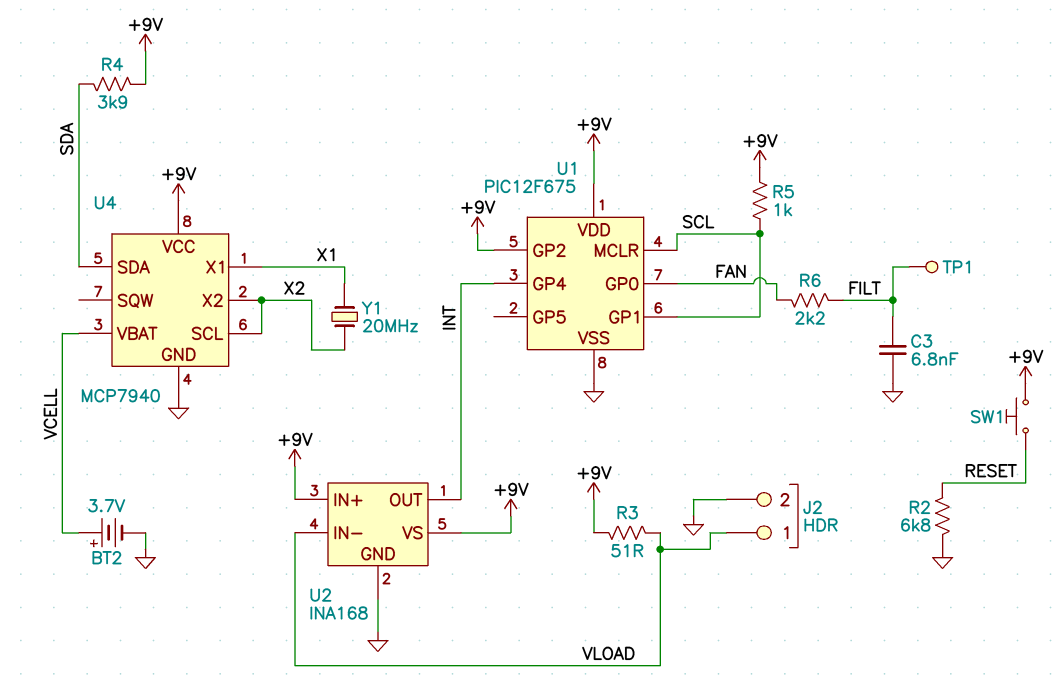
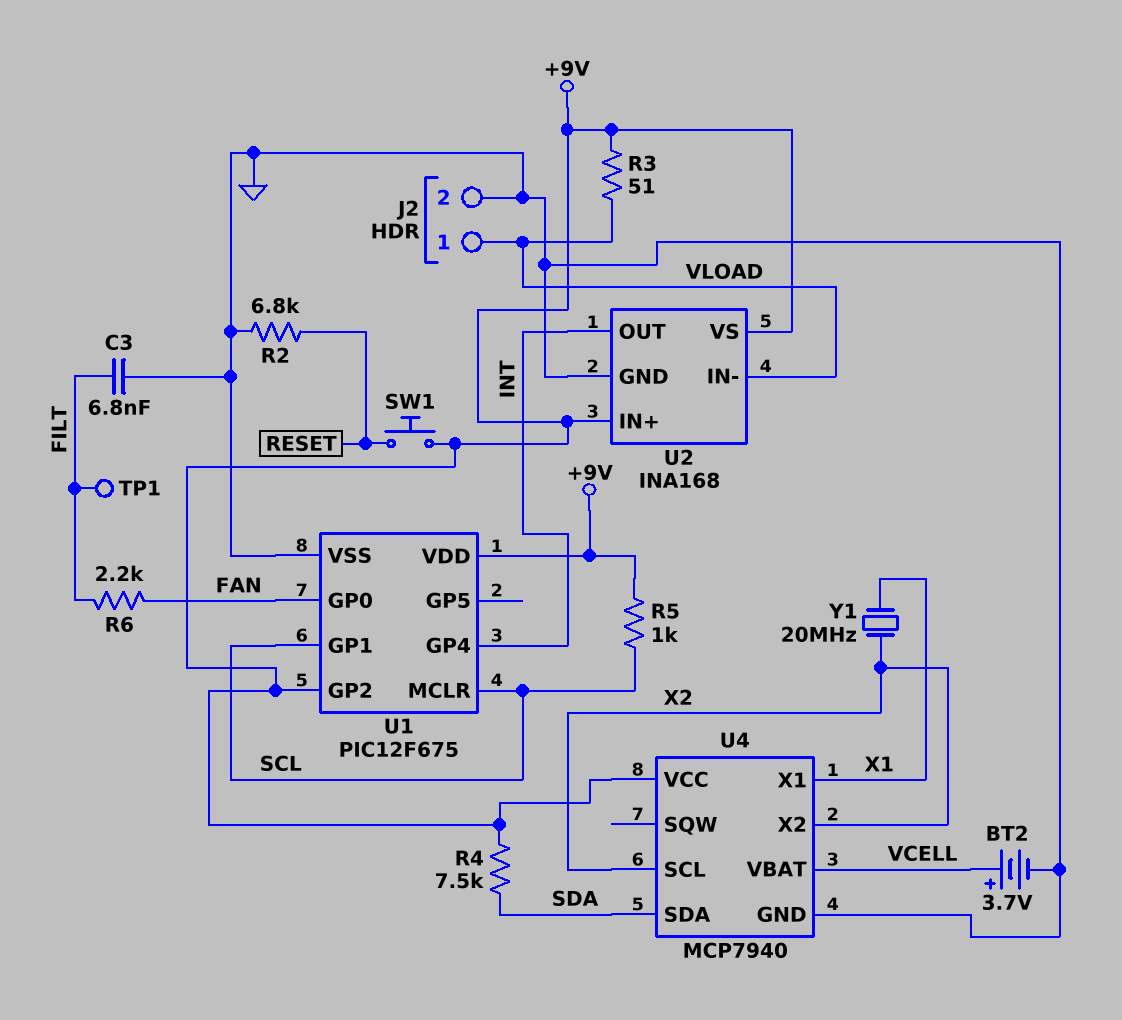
R4: 3.9k (+9V, SDA) -> 7.5k (+9V, SDA)

